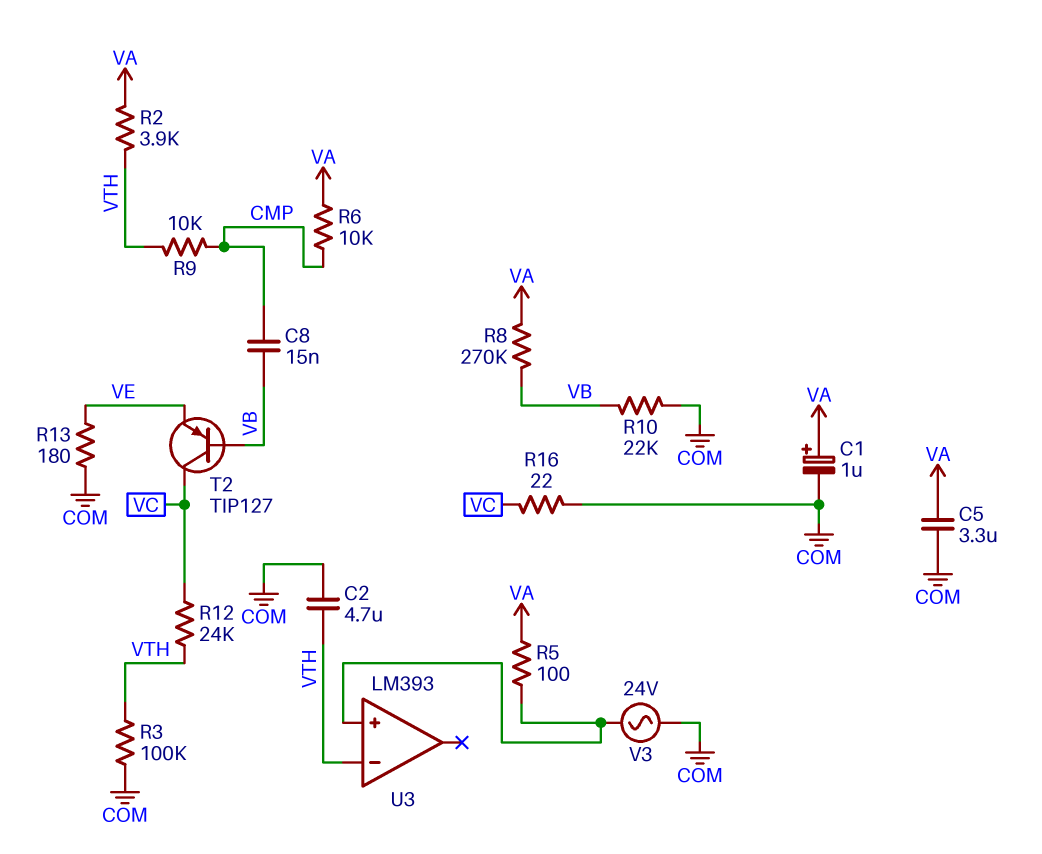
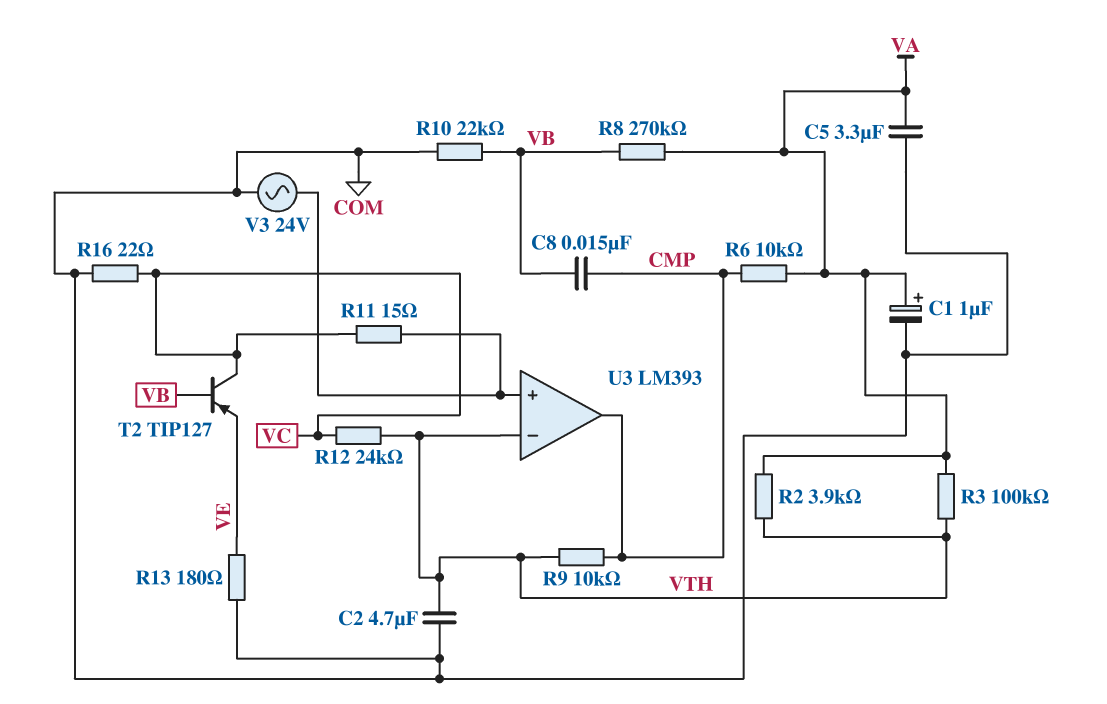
R3: 100k (COM, VTH) -> 100k (VA, VTH)
R5: 100 (U3/in+, VA) -> none
R11: none -> 15 (U3/in+, VC)
U3 pin out: none -> CMP

